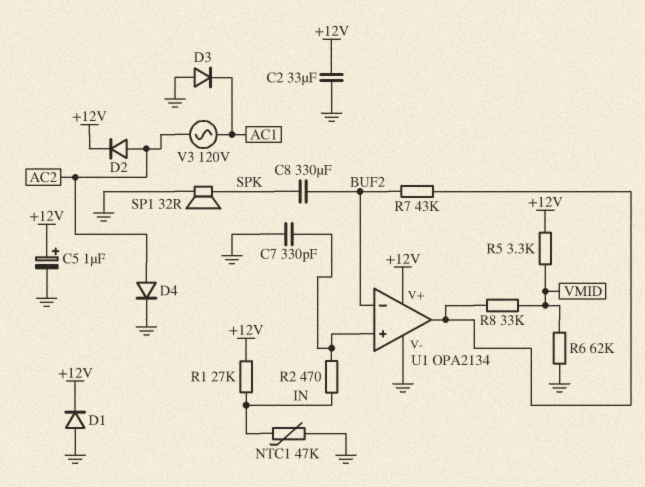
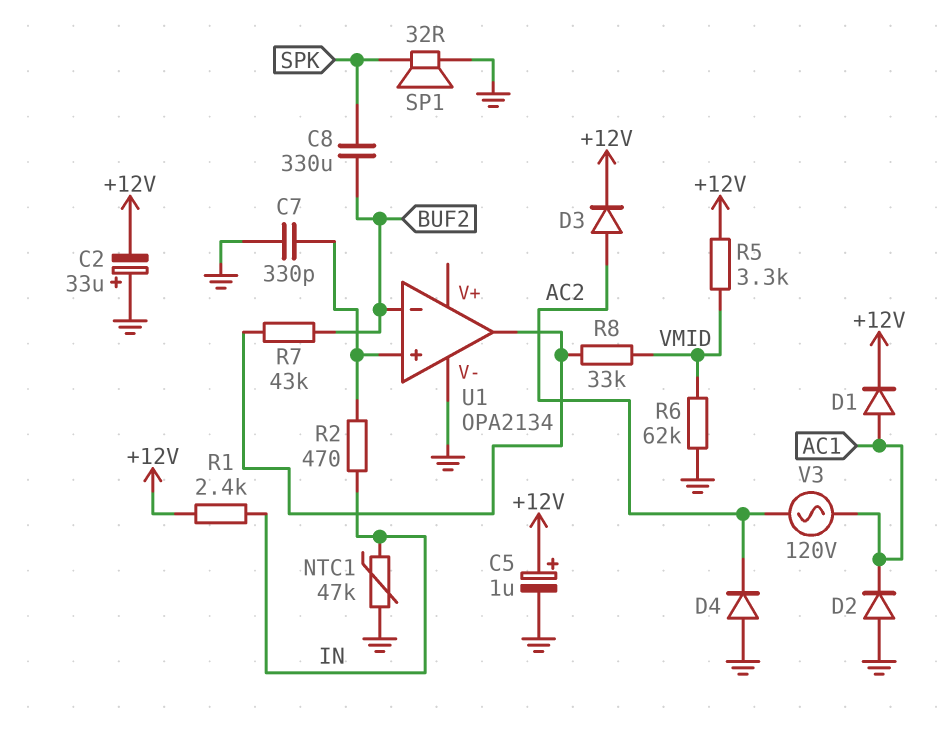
C2: 33uF (+12V, GND) -> 33uF (plus GND, minus +12V)
D1: diode (A GND, K +12V) -> diode (A AC1, K +12V)
D2: diode (A AC2, K +12V) -> diode (A GND, K AC1)
D3: diode (A GND, K AC1) -> diode (A AC2, K +12V)
D4: diode (A AC2, K GND) -> diode (A GND, K AC2)
R1: 27k (+12V, IN) -> 2.4k (+12V, IN)
U1 pin V+: +12V -> none

